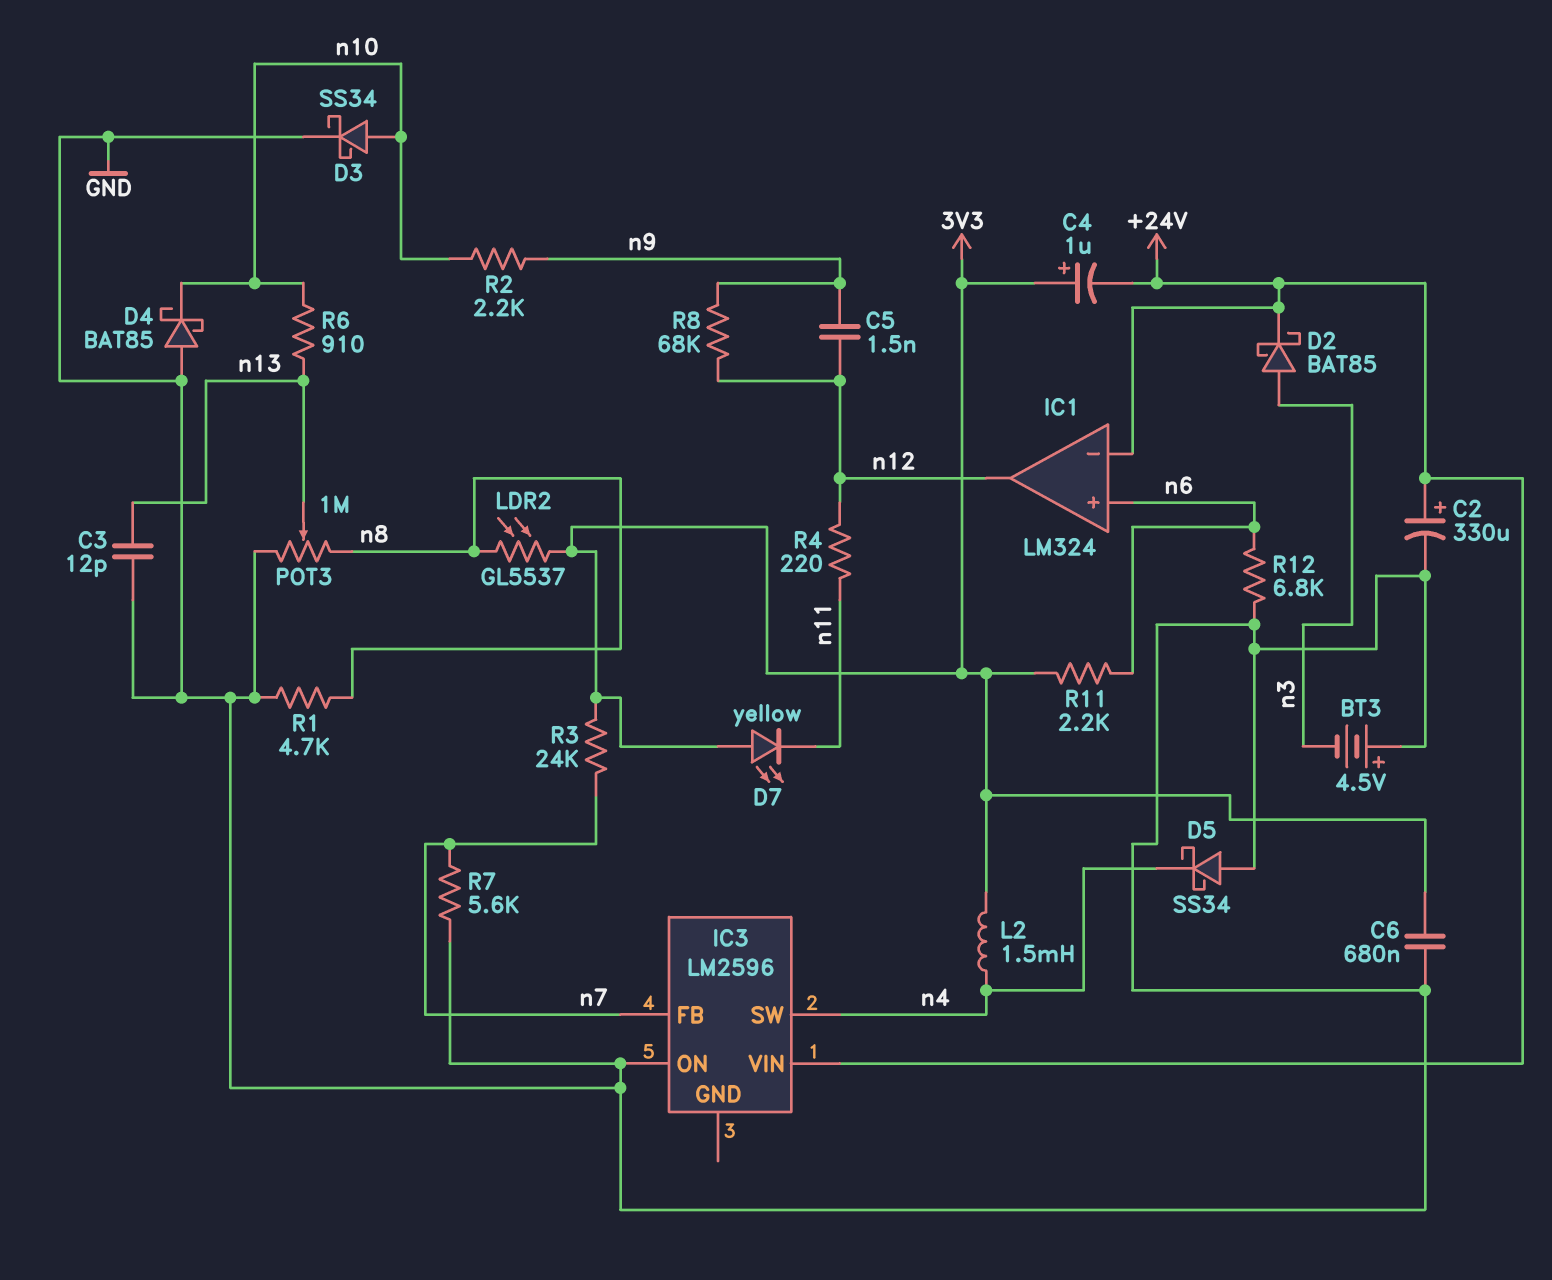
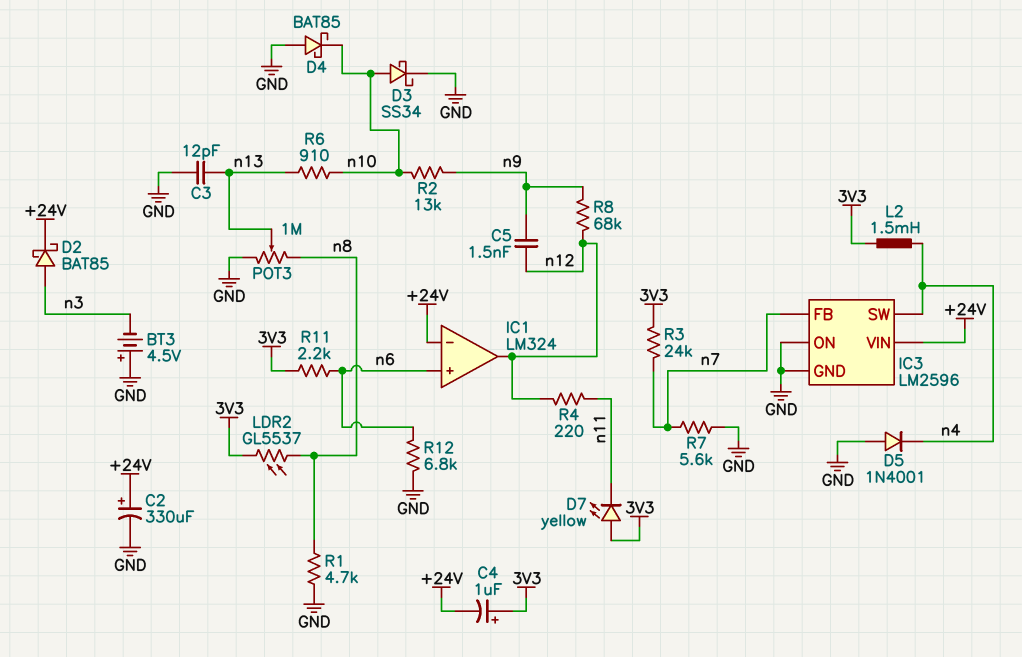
C6: 680nF (3V3, GND) -> none
D5: schottky SS34 (A GND, K n4) -> diode 1N4001 (A GND, K n4)
IC3 pin GND: none -> GND
R2: 2.2k (n9, n10) -> 13k (n9, n10)

